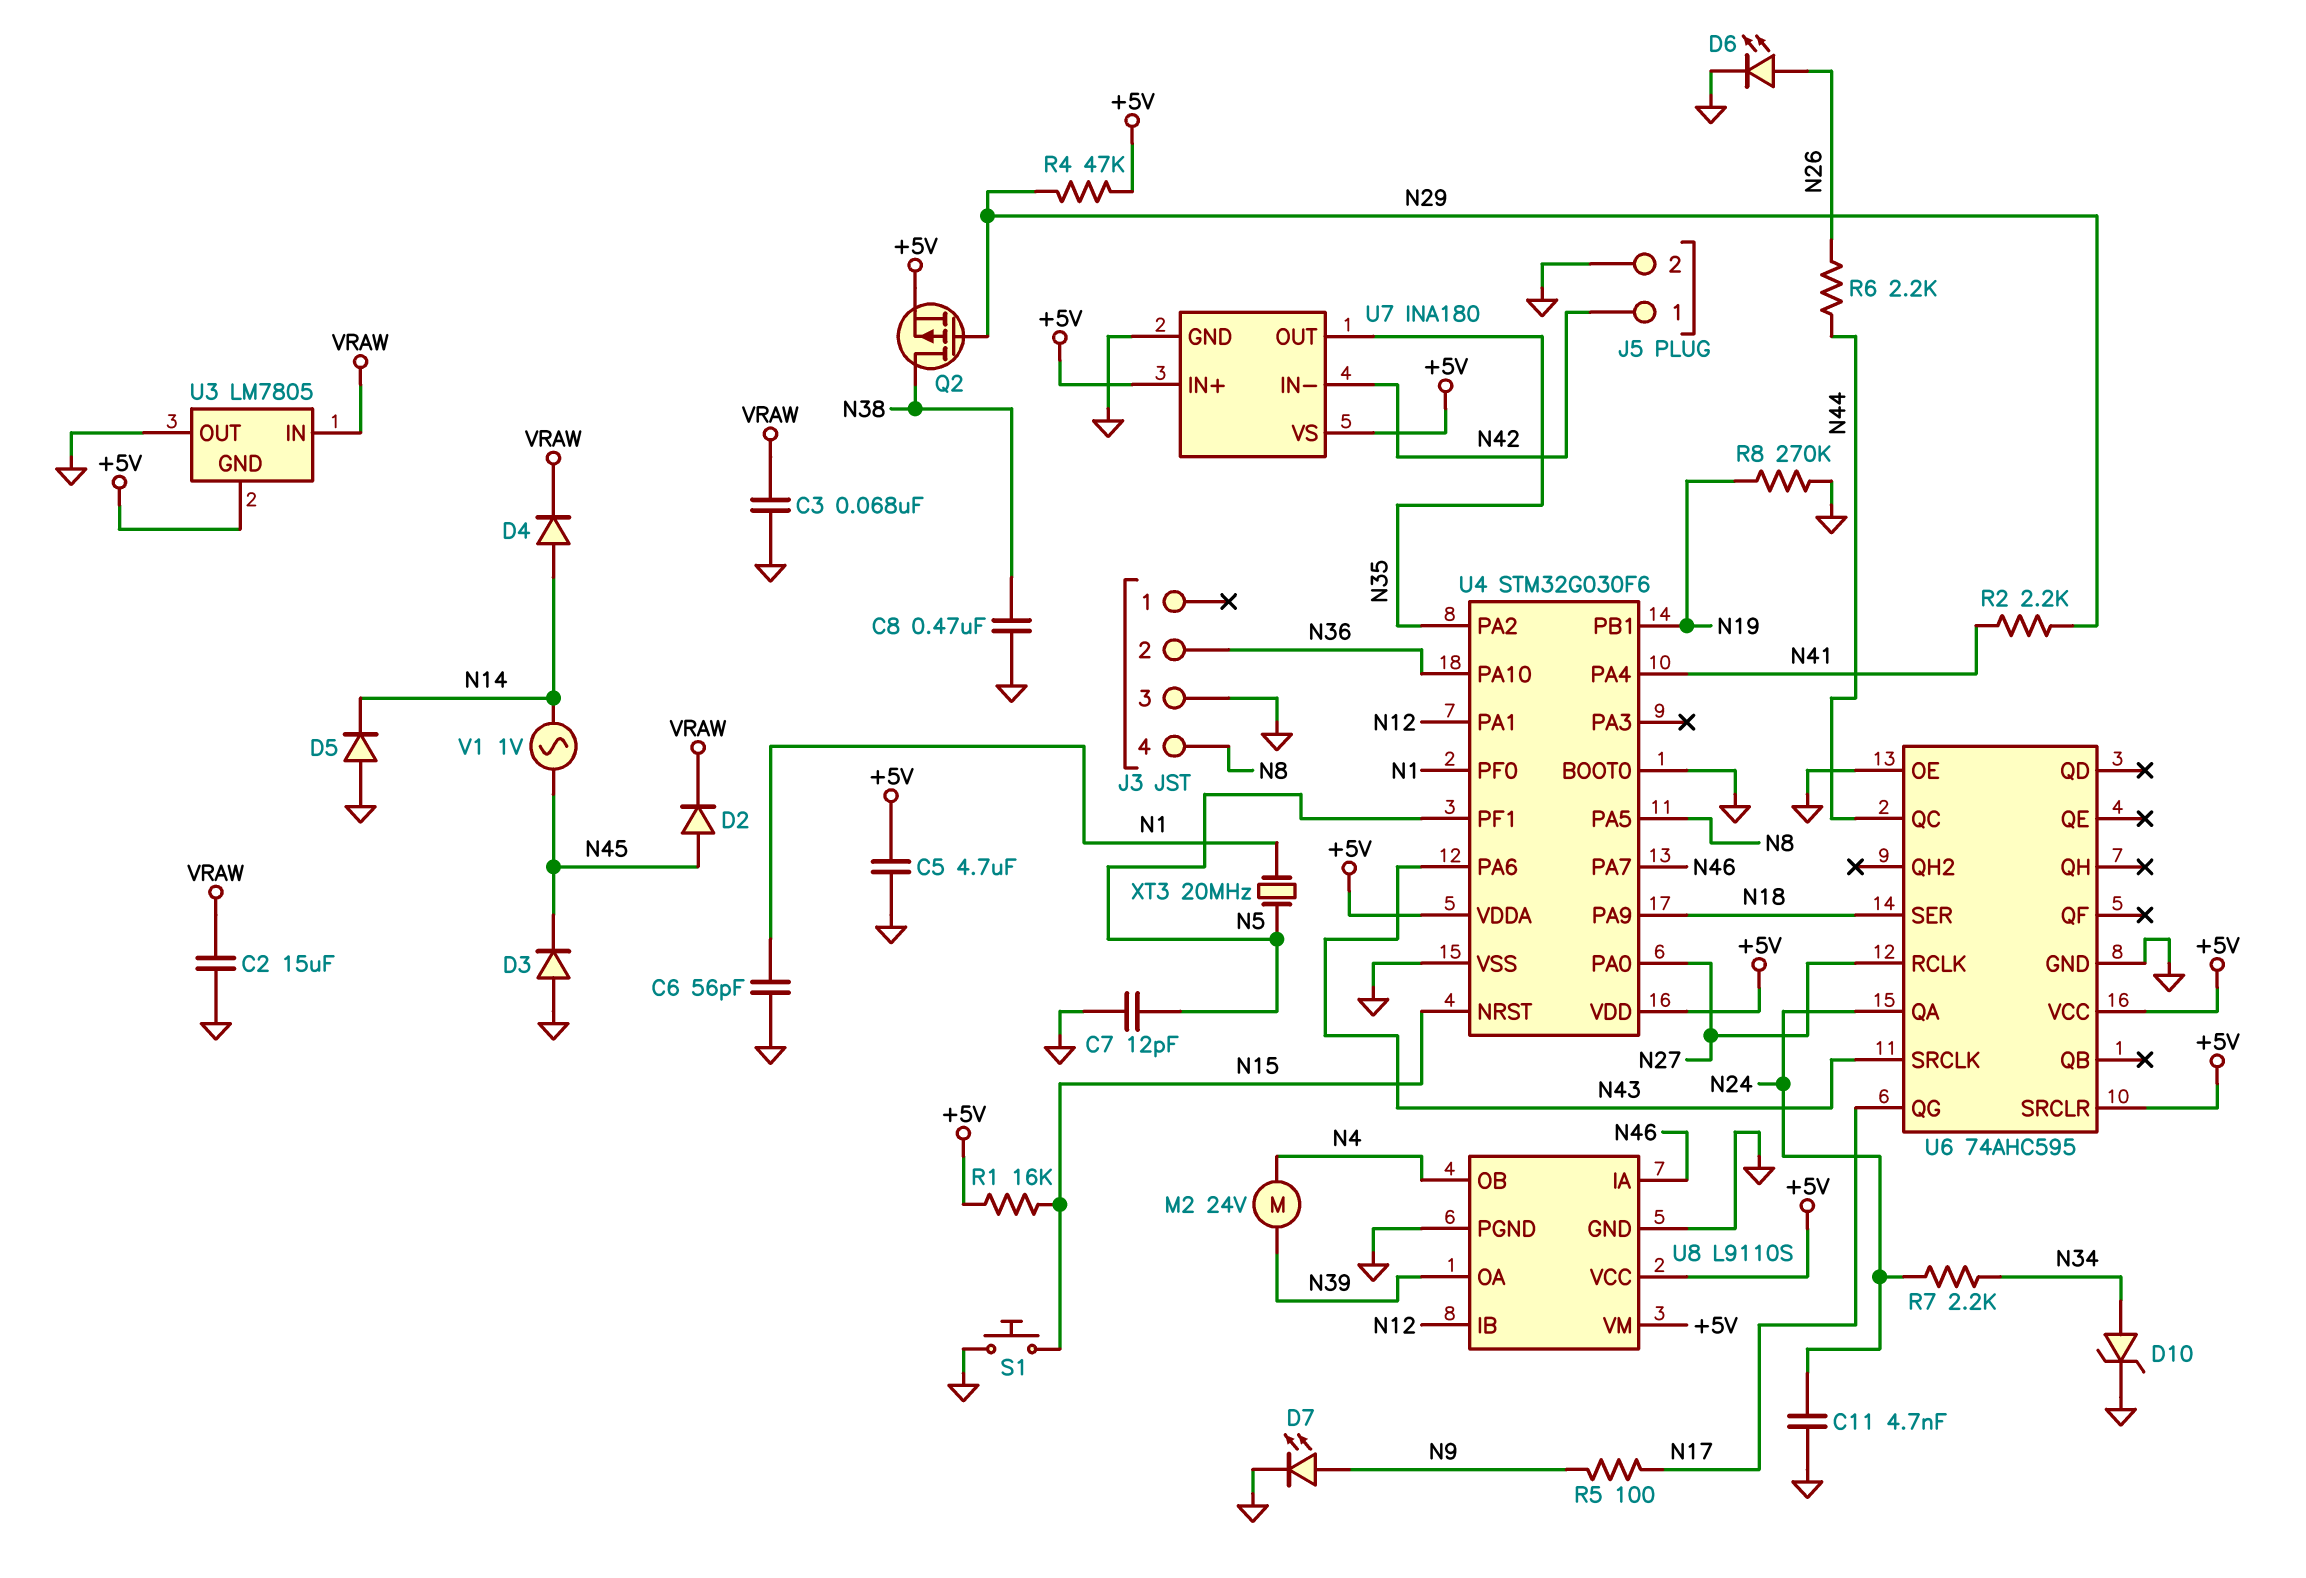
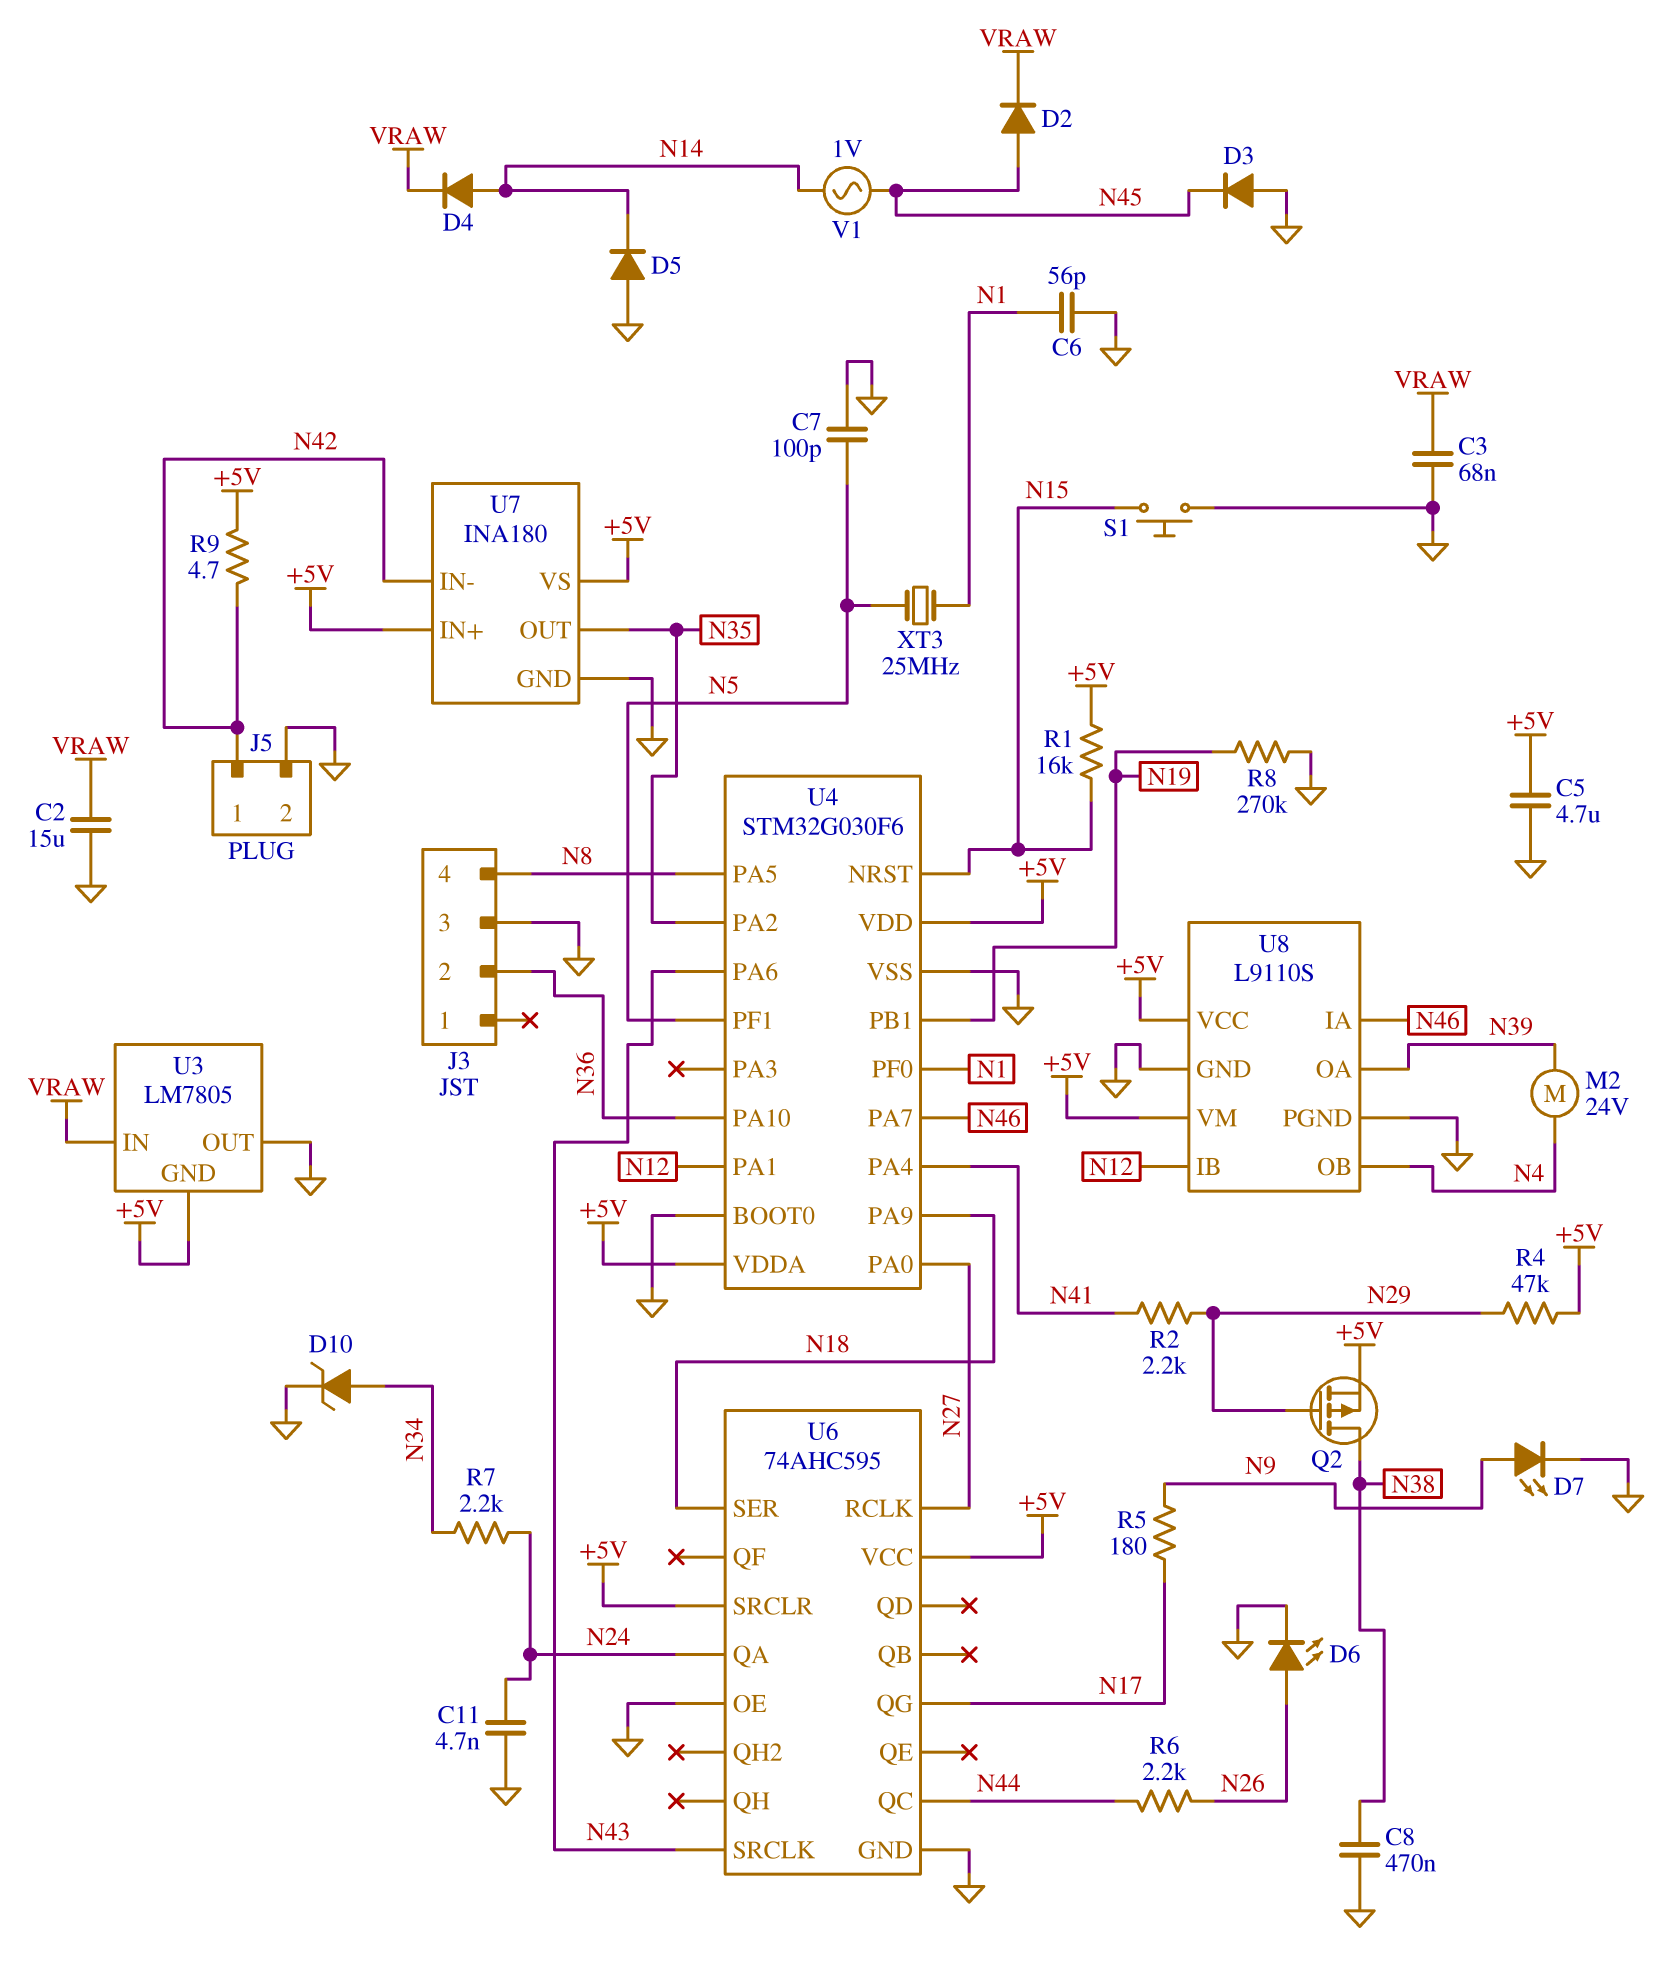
C7: 12pF (GND, N5) -> 100pF (GND, N5)
R5: 100 (N9, N17) -> 180 (N9, N17)
R9: none -> 4.7 (+5V, N42)
XT3: 20MHz (N1, N5) -> 25MHz (N1, N5)

